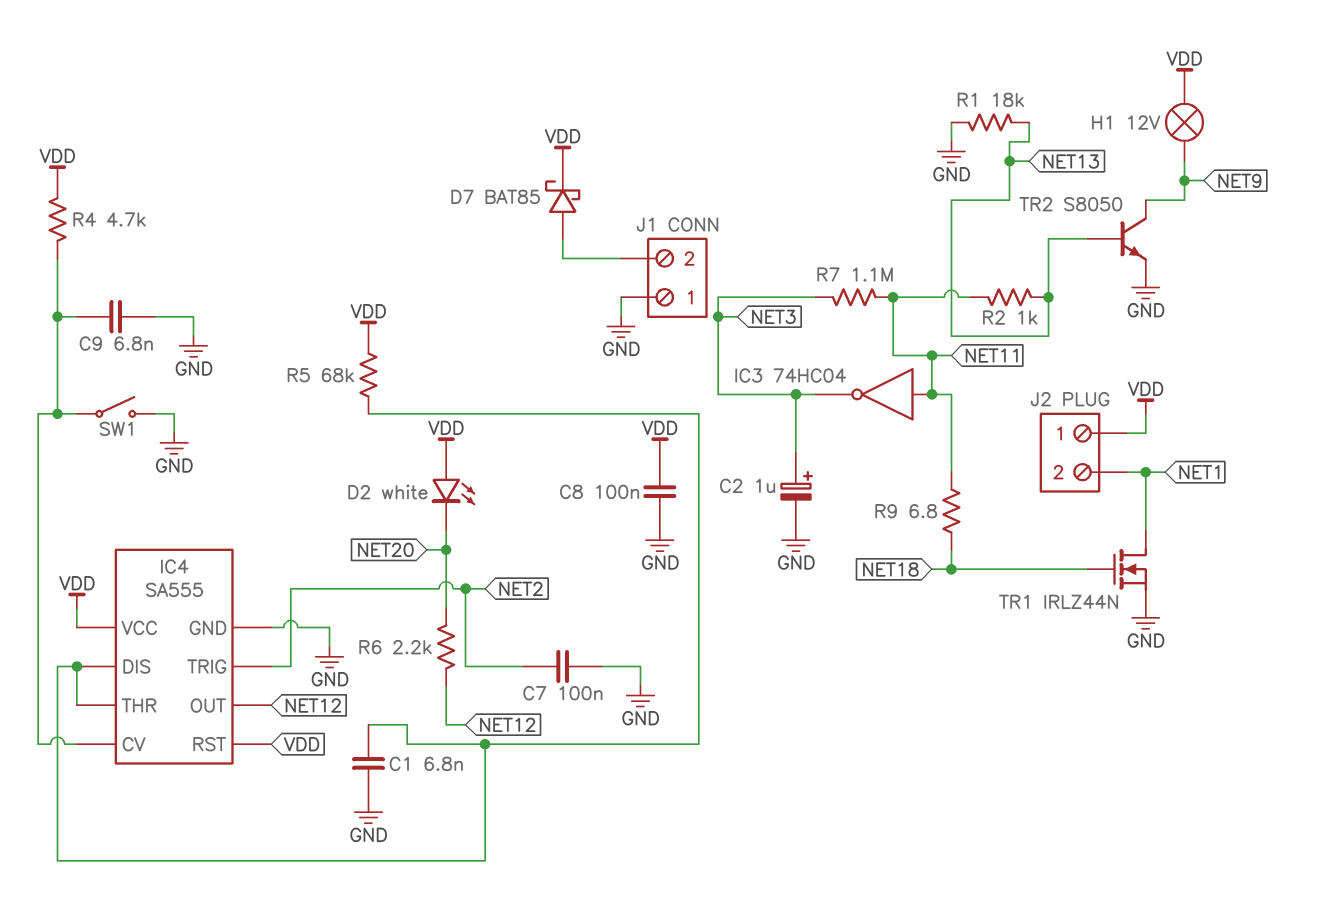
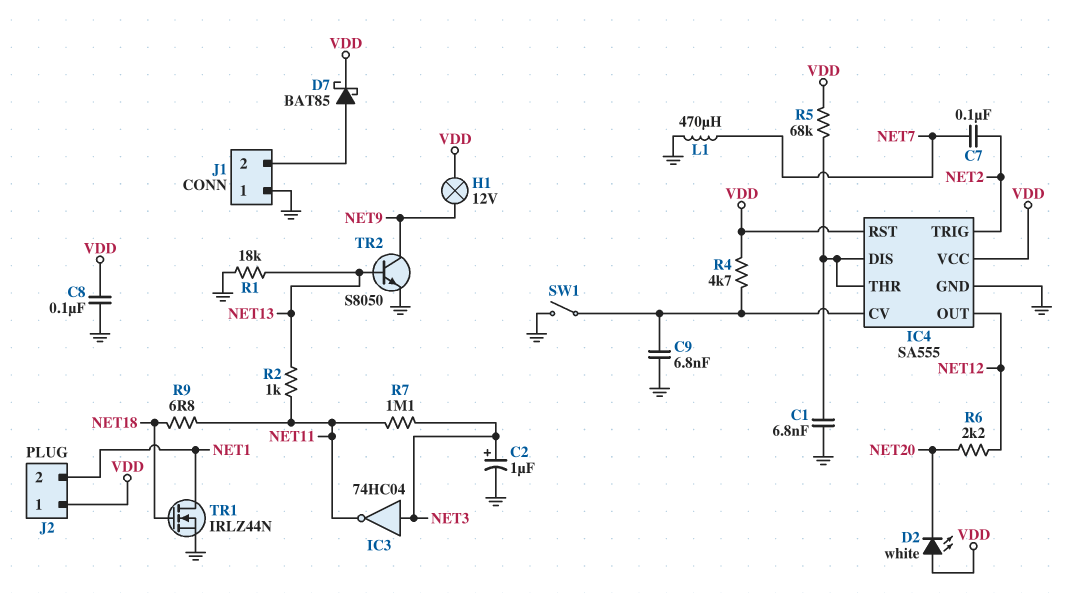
C7: 100nF (GND, NET2) -> 100nF (NET2, NET7)
IC3: NOT 74HC04 (in NET11, out NET3) -> NOT 74HC04 (in NET3, out NET11)
L1: none -> 470uH (GND, NET7)

